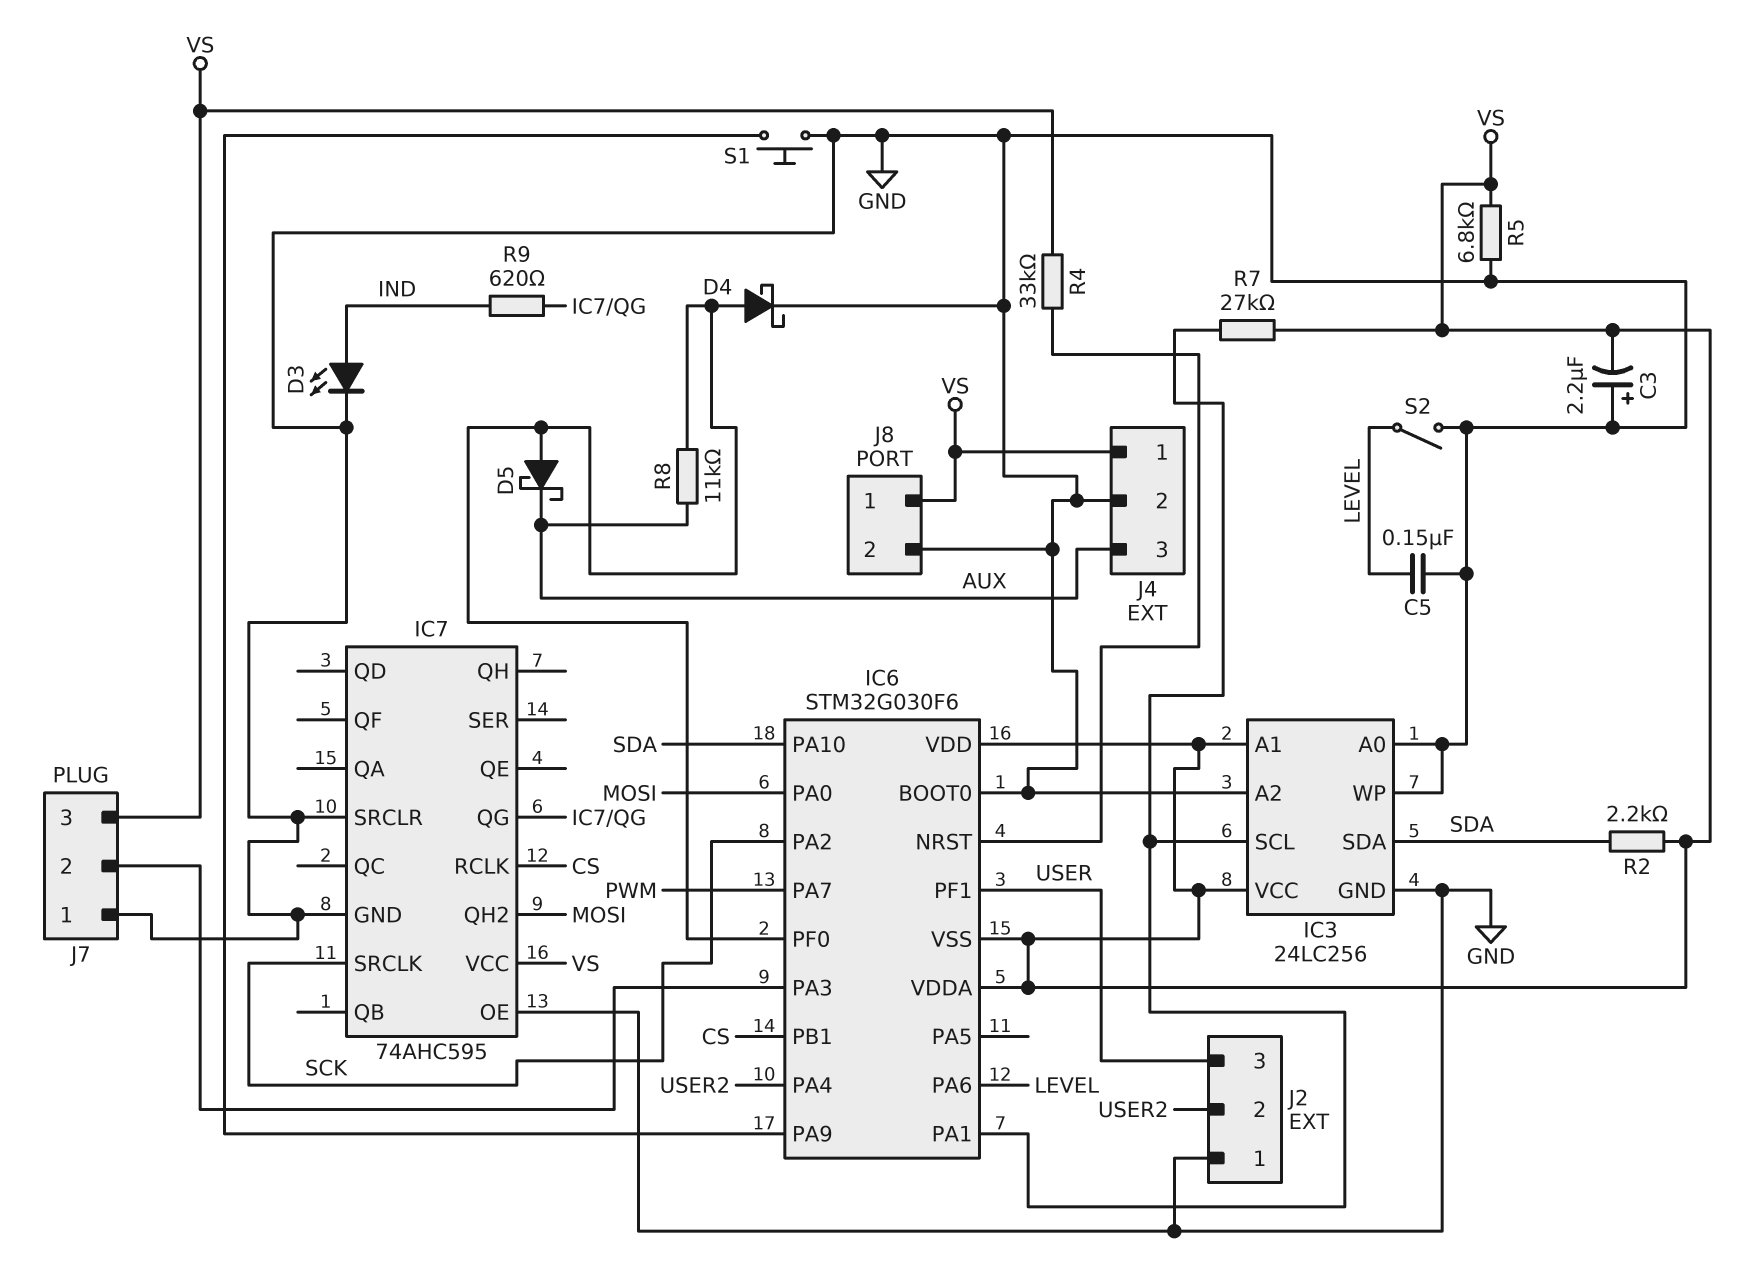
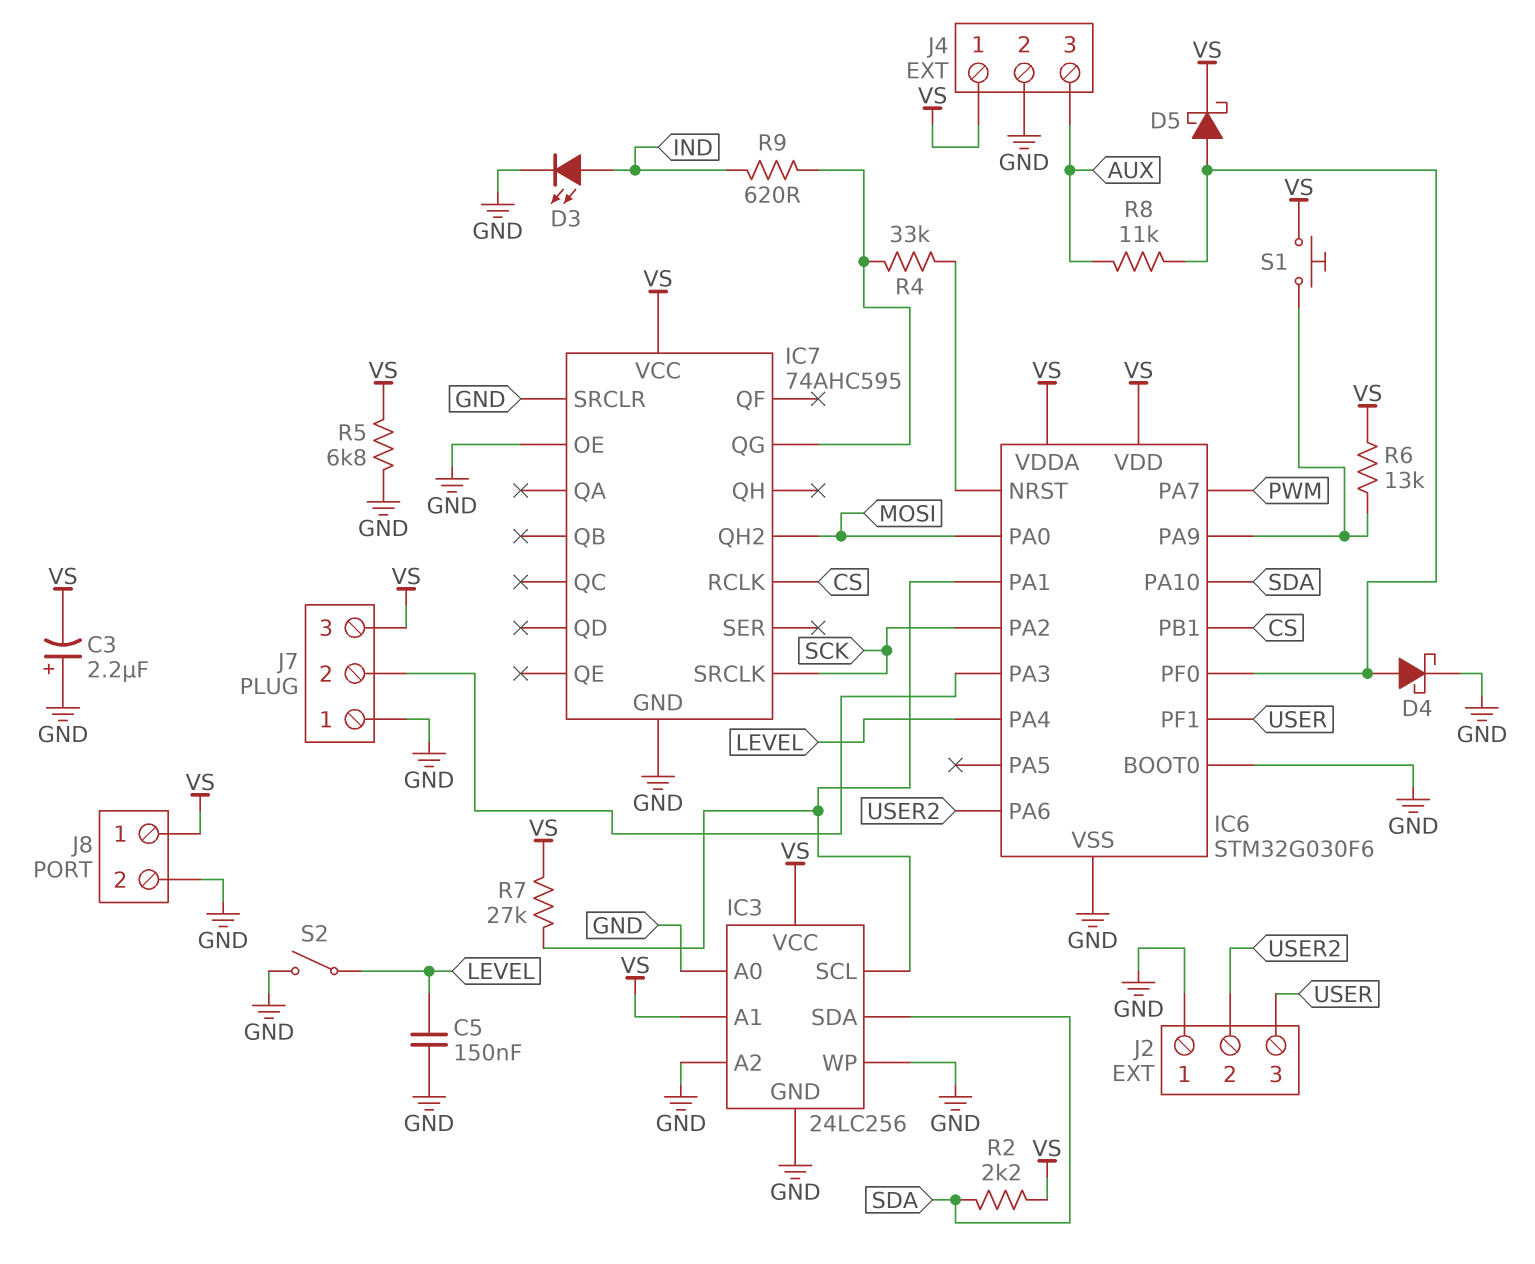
D5: schottky (A IC6/PF0, K AUX) -> schottky (A IC6/PF0, K VS)
IC6 pin PA4: USER2 -> LEVEL
IC6 pin PA6: LEVEL -> USER2
IC6 pin VSS: VS -> GND
R4: 33k (IC6/NRST, VS) -> 33k (IC6/NRST, IC7/QG)
R6: none -> 13k (IC6/PA9, VS)
S1: button (GND, IC6/PA9) -> button (IC6/PA9, VS)

